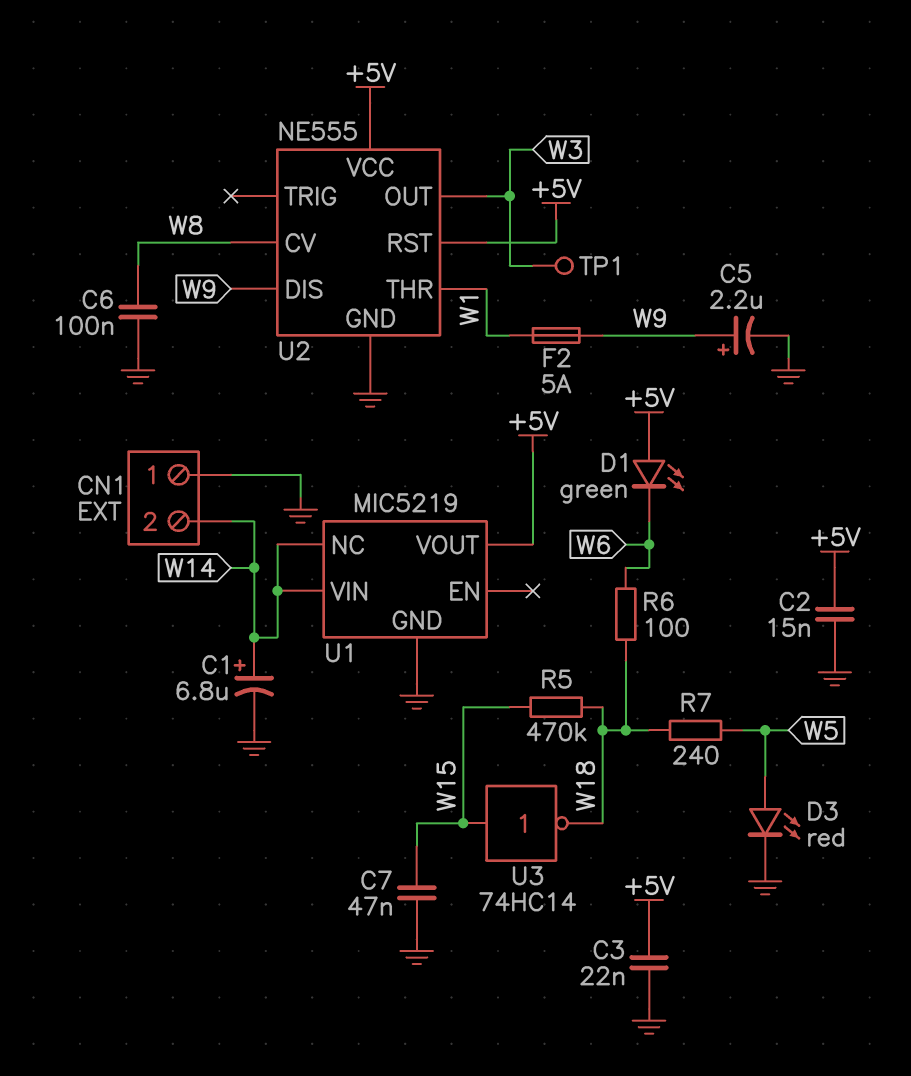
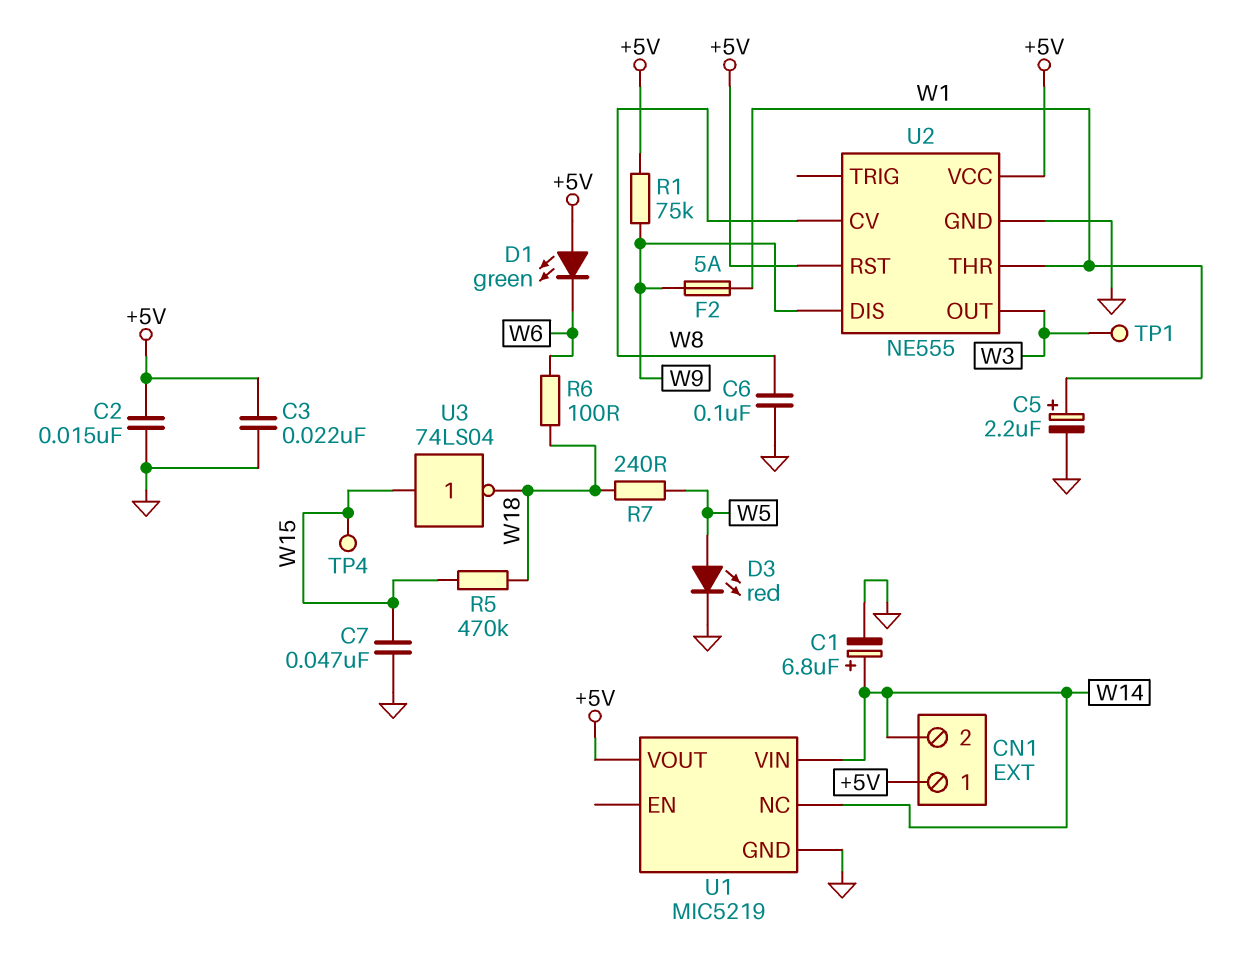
C5: 2.2uF (plus W9, minus GND) -> 2.2uF (plus W1, minus GND)
CN1 pin 1: GND -> +5V
R1: none -> 75k (+5V, W9)
TP4: none -> test point (W15)
U3: NOT 74HC14 (in W15, out W18) -> NOT 74LS04 (in W15, out W18)

